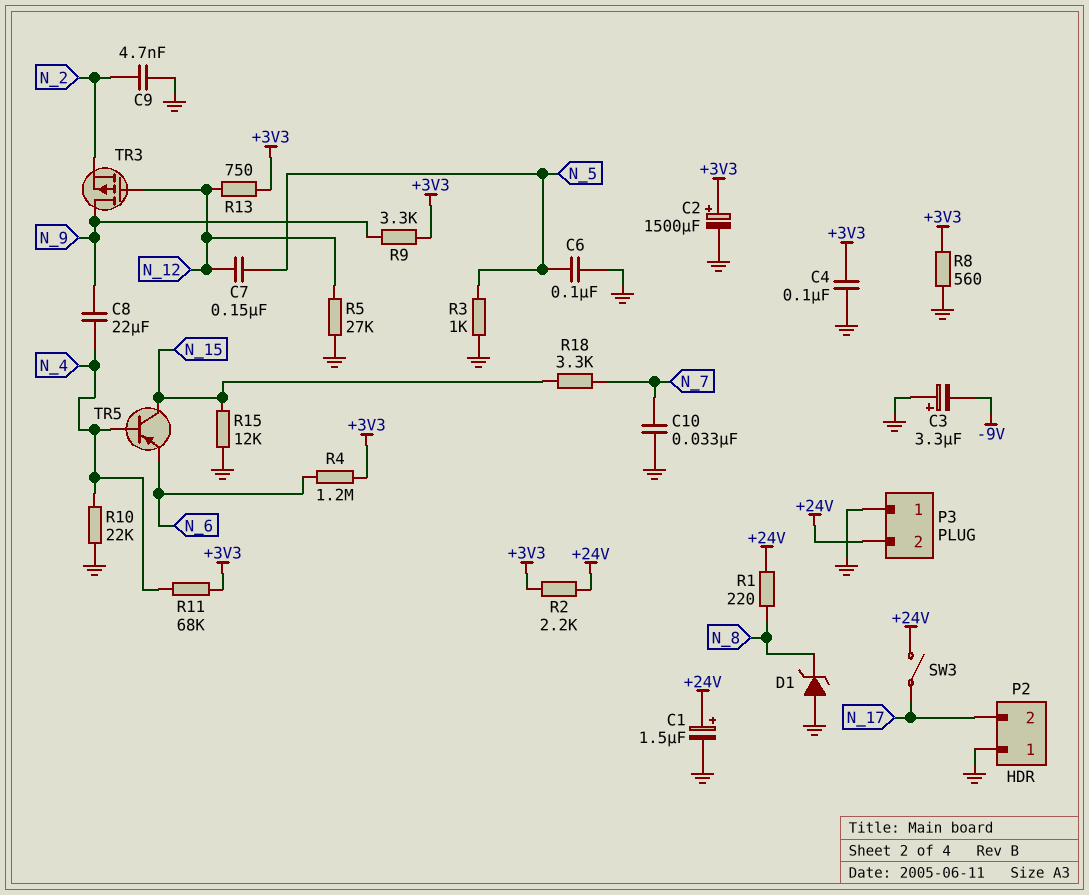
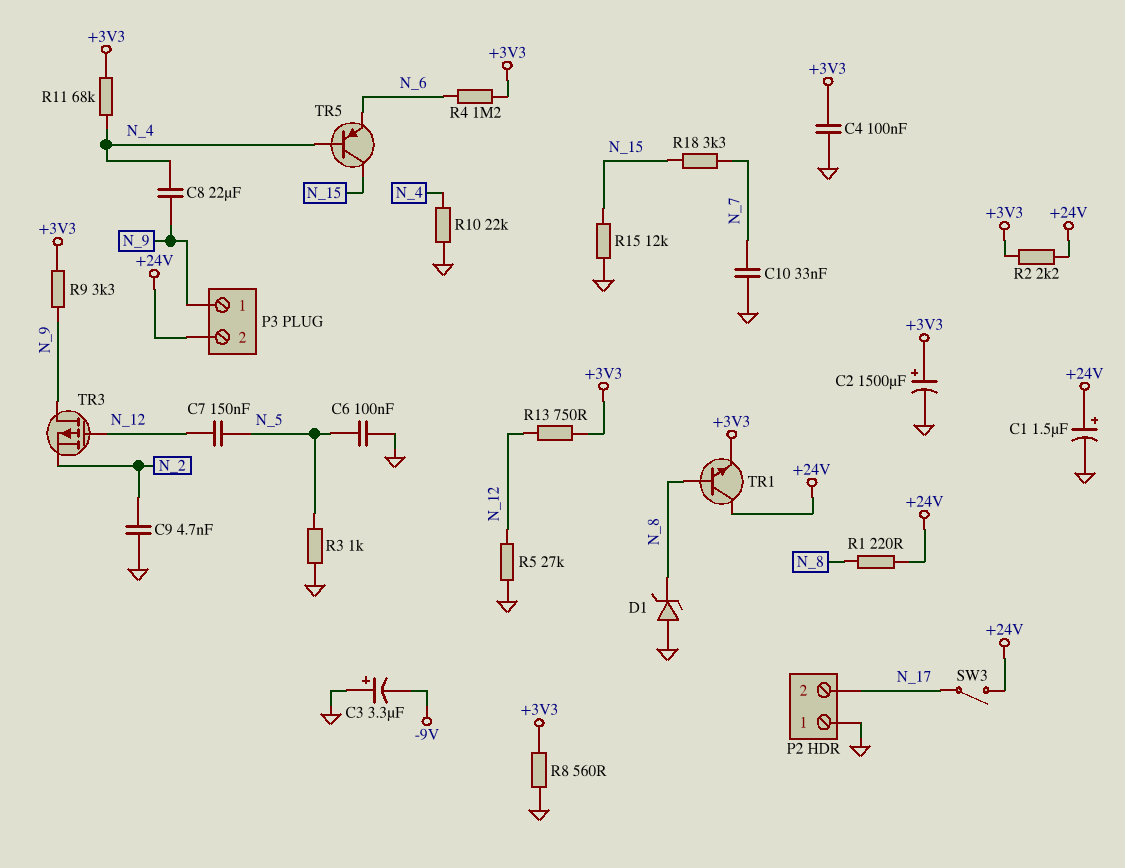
P3 pin 1: GND -> N_9
TR1: none -> NPN (B N_8, C +24V, E +3V3)

